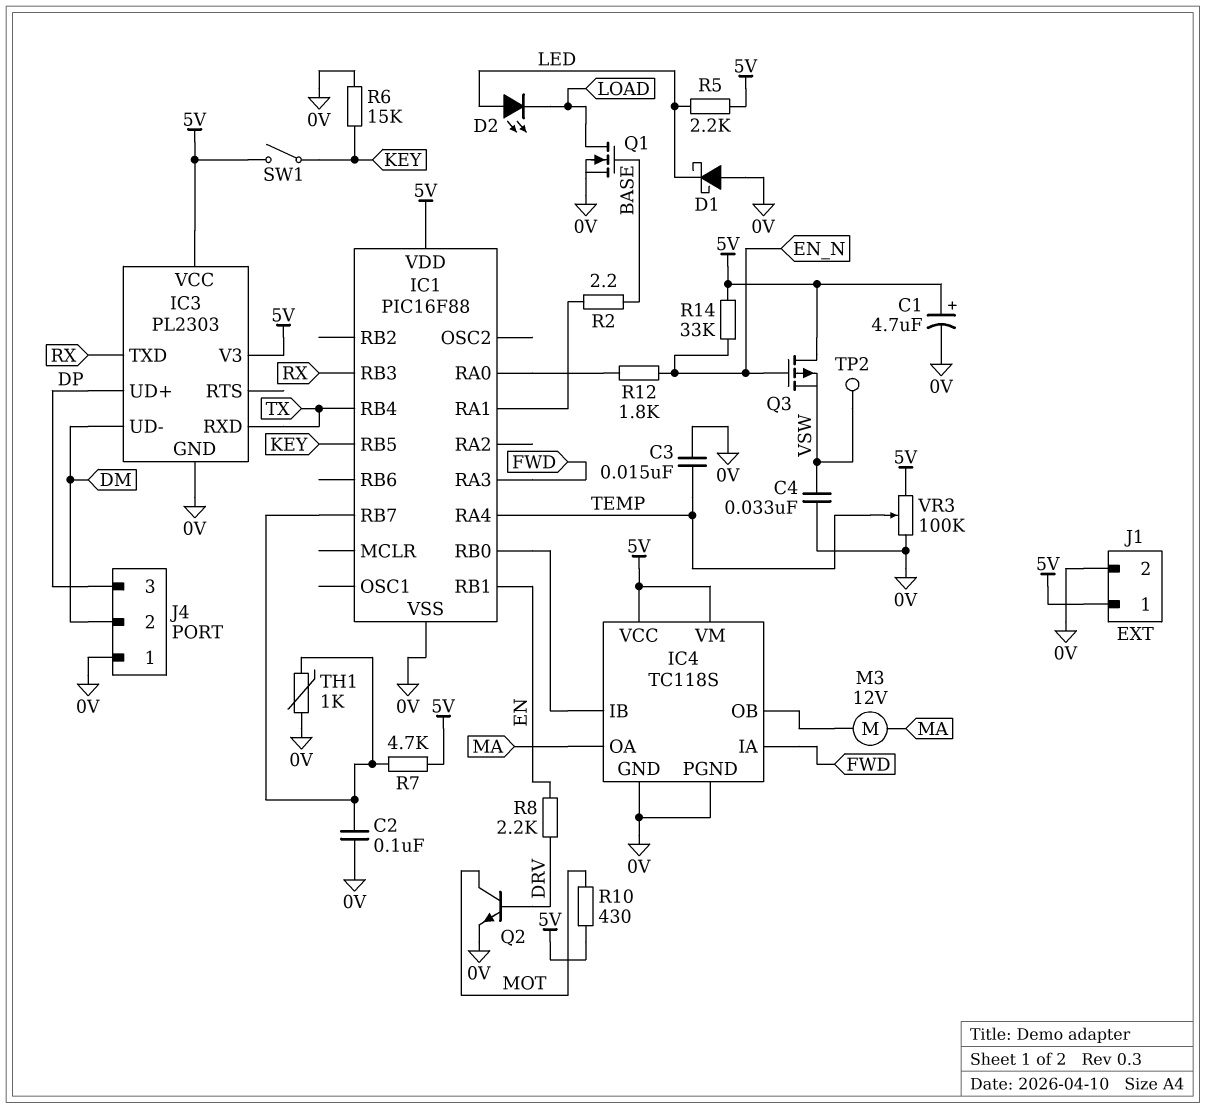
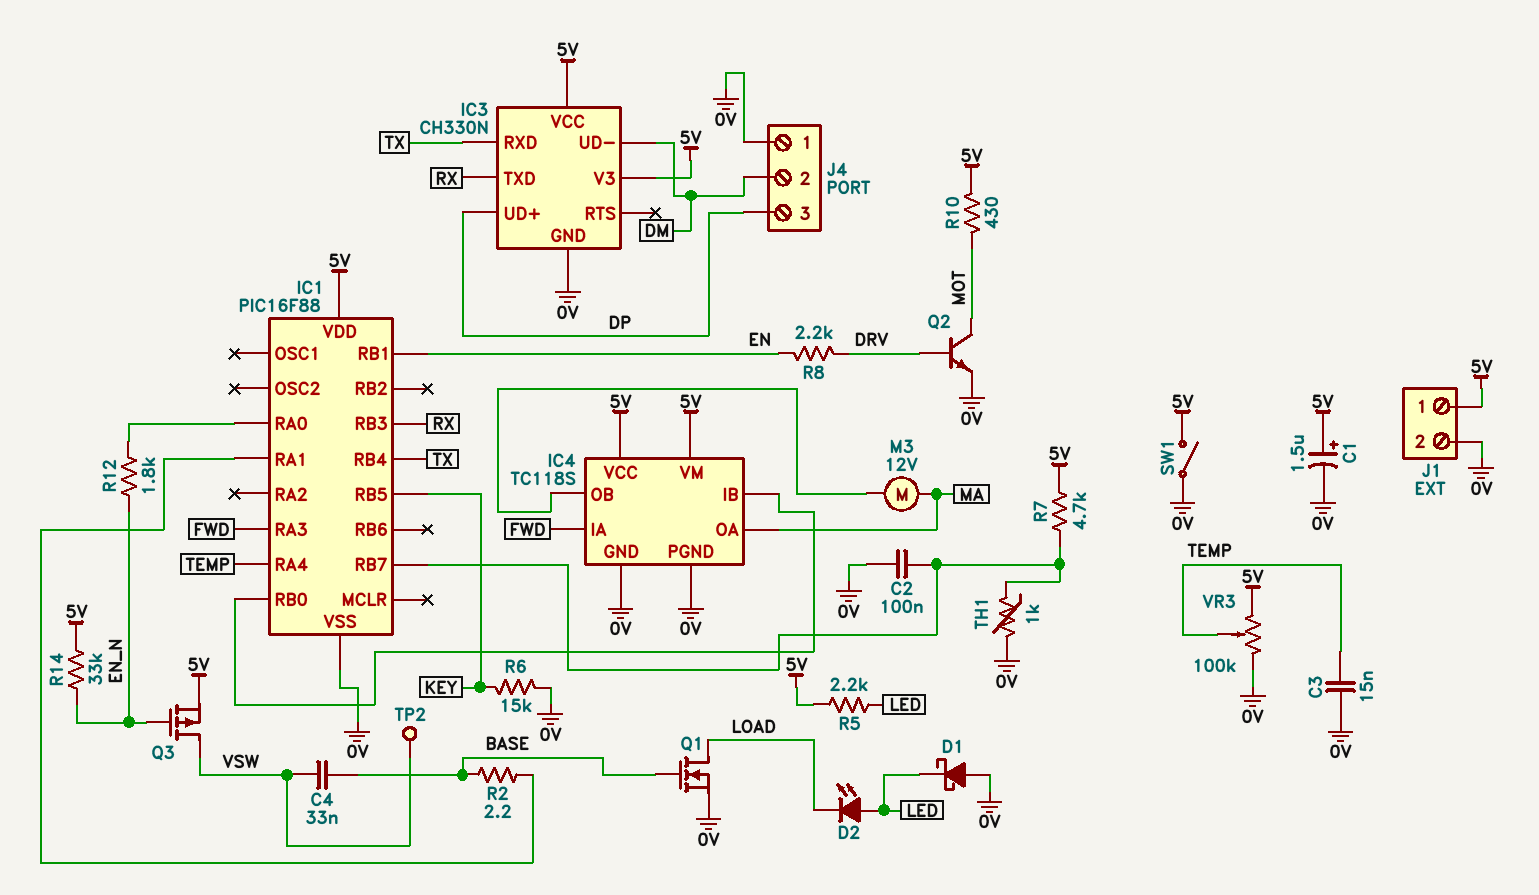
C1: 4.7uF (plus 5V, minus 0V) -> 1.5uF (plus 5V, minus 0V)
C4: 33nF (0V, VSW) -> 33nF (BASE, VSW)
IC3: PL2303 -> CH330N
Q3: PMOS (G EN_N, D 5V, S VSW) -> PMOS (G EN_N, D VSW, S 5V)
SW1: switch (5V, KEY) -> switch (0V, 5V)

